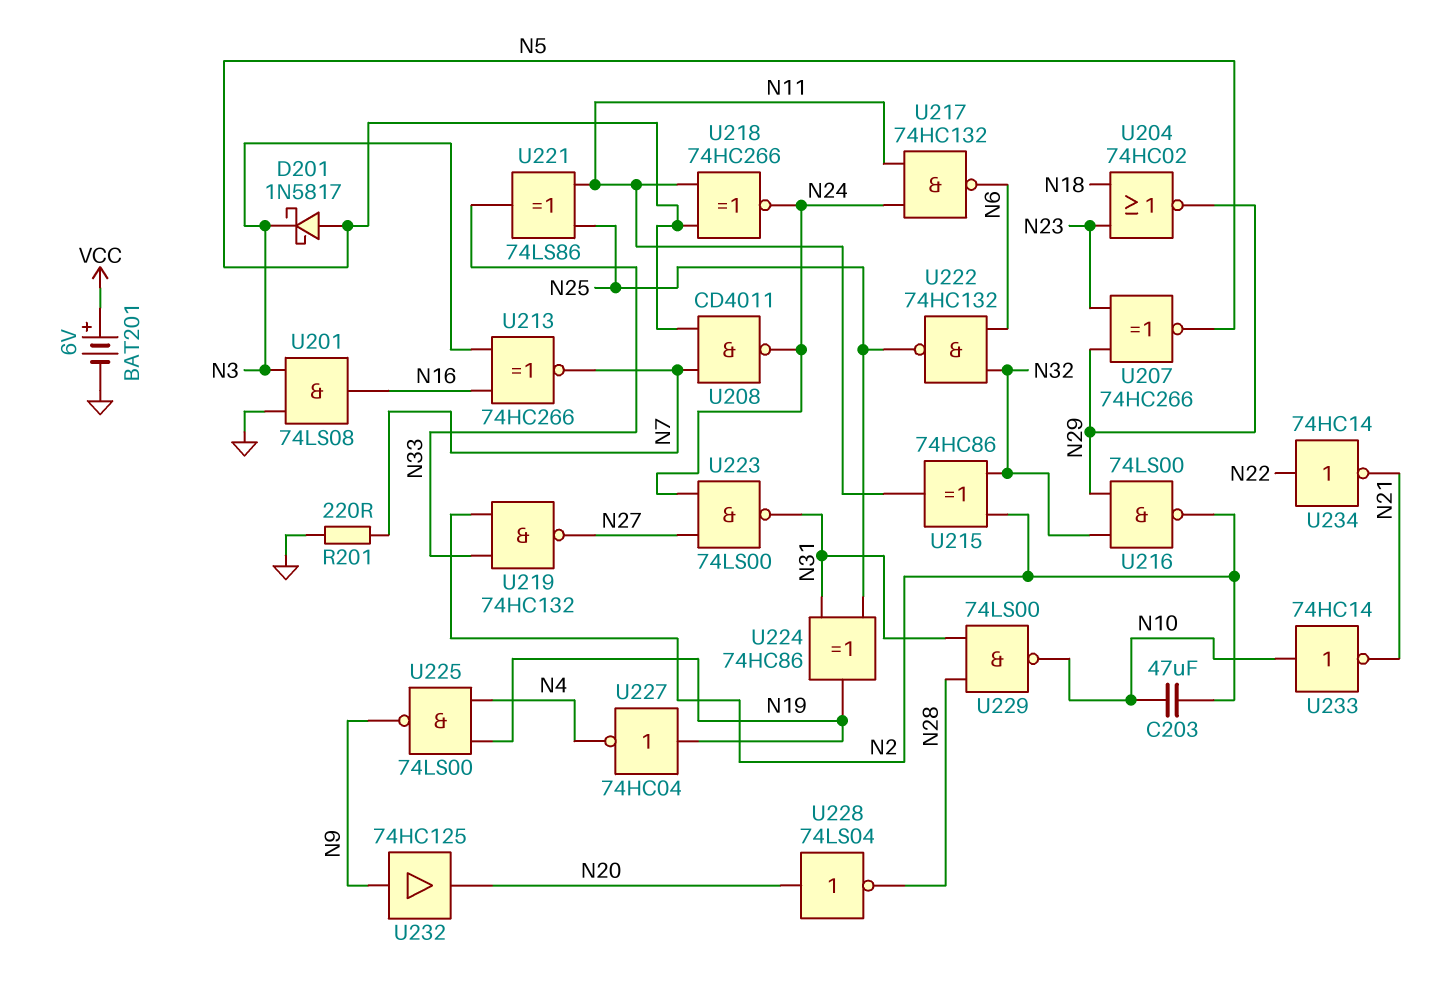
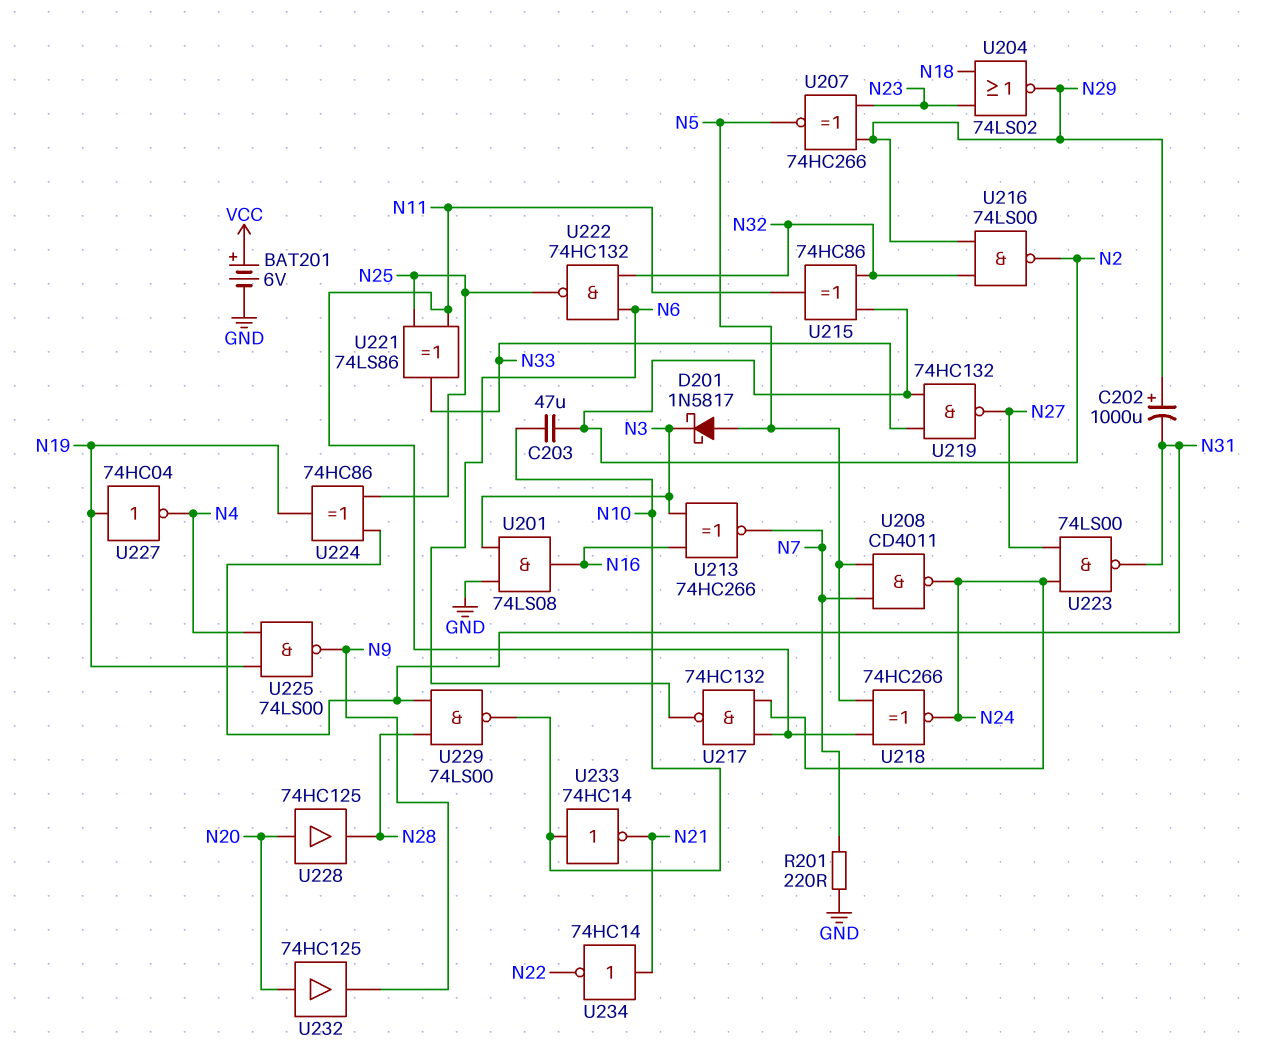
C202: none -> 1000uF (plus N29, minus N31)
U204: NOR 74HC02 (in N18, in N23, out N29) -> NOR 74LS02 (in N18, in N23, out N29)
U228: NOT 74LS04 (in N20, out N28) -> buffer 74HC125 (in N20, out N28)
U232: buffer 74HC125 (in N9, out N20) -> buffer 74HC125 (in N20, out N9)
U234: NOT 74HC14 (in N22, out N21) -> NOT 74HC14 (in N21, out N22)

